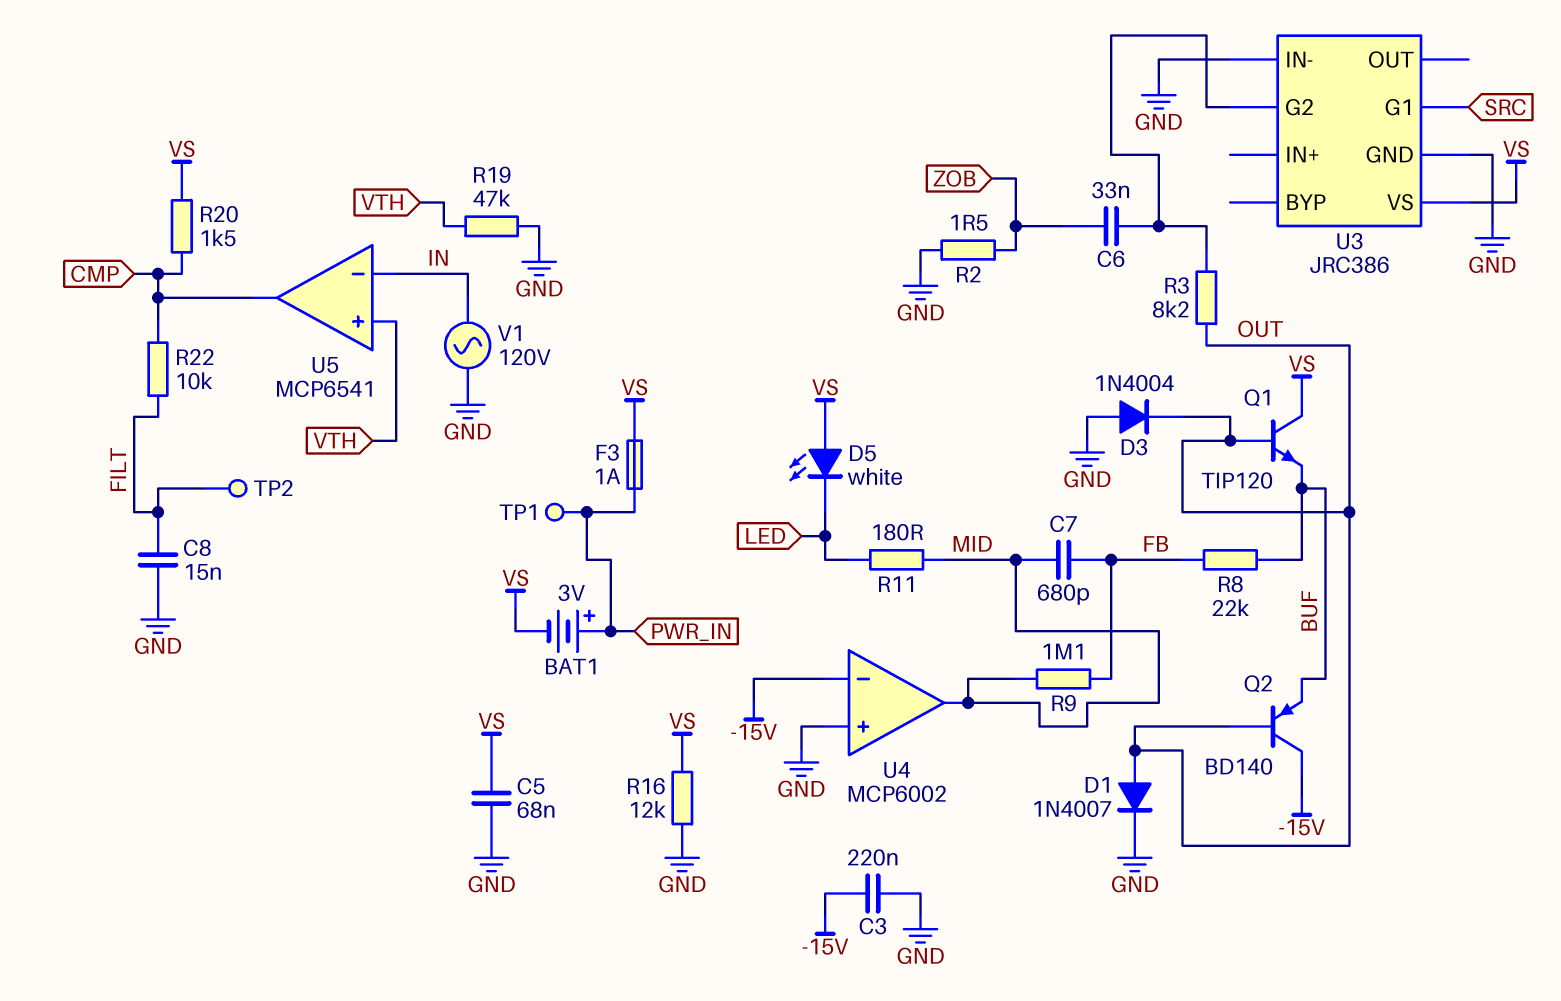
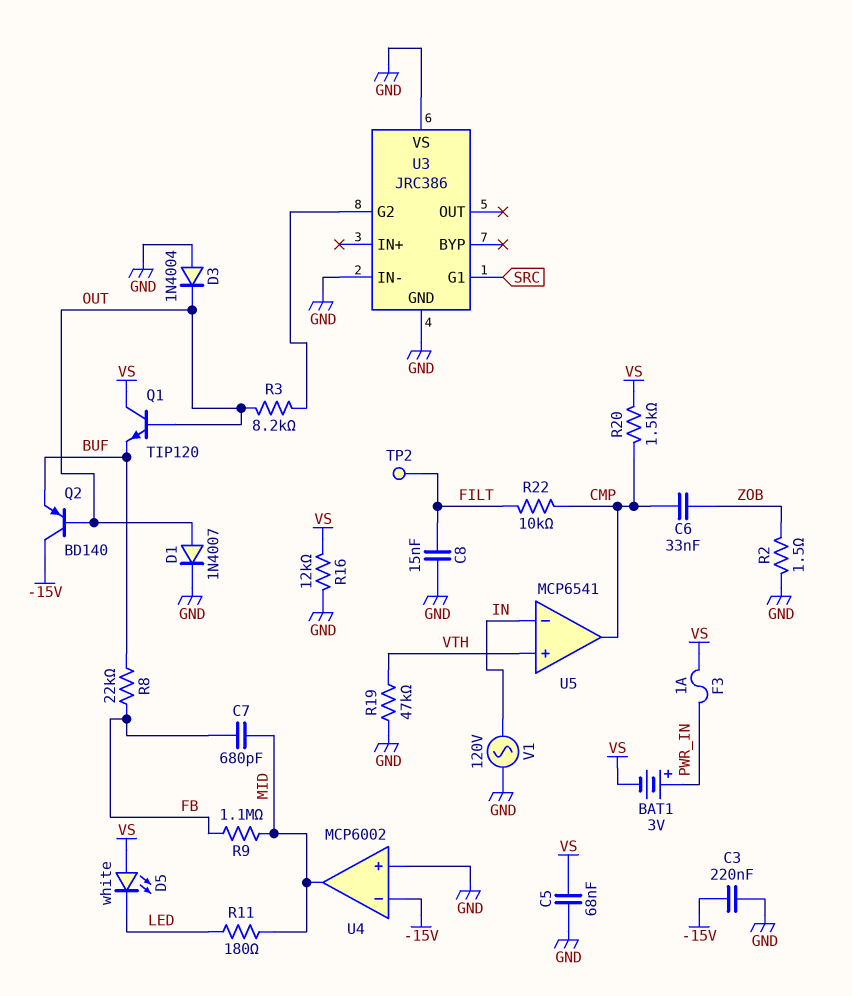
C6: 33nF (U3/G2, ZOB) -> 33nF (CMP, ZOB)
TP1: test point (PWR_IN) -> none
U3 pin VS: VS -> GND

